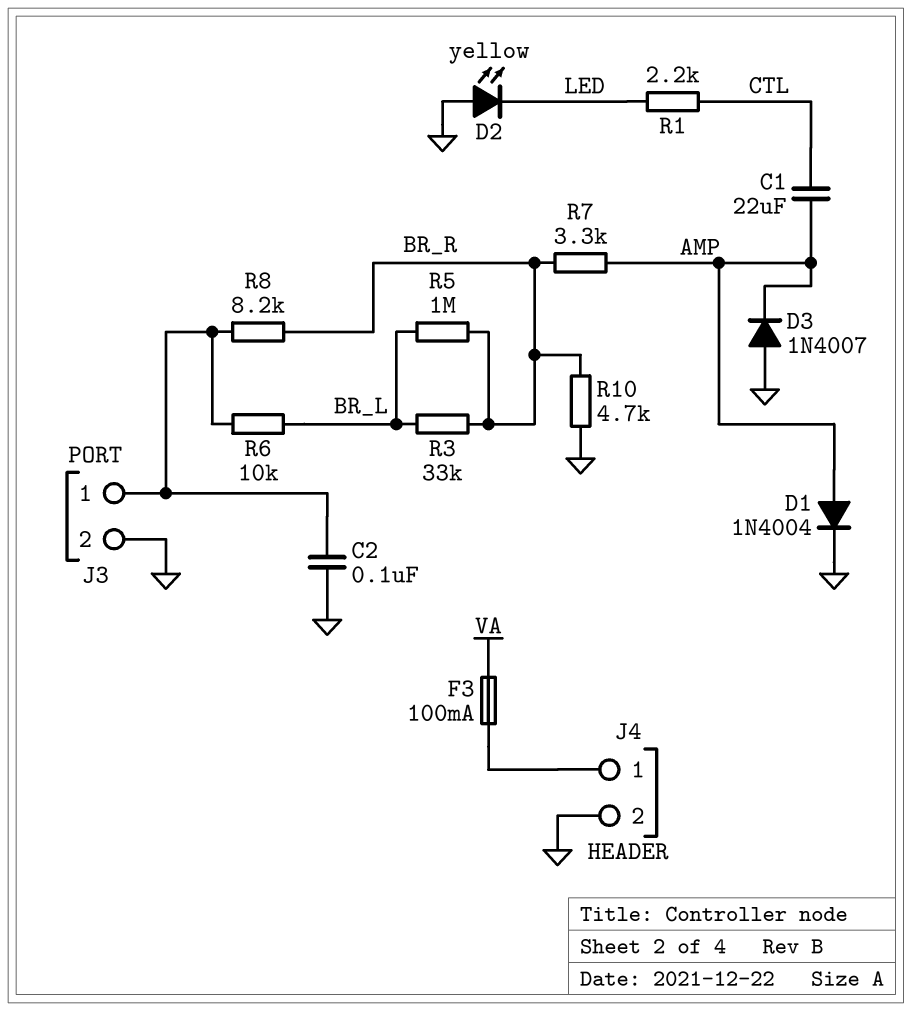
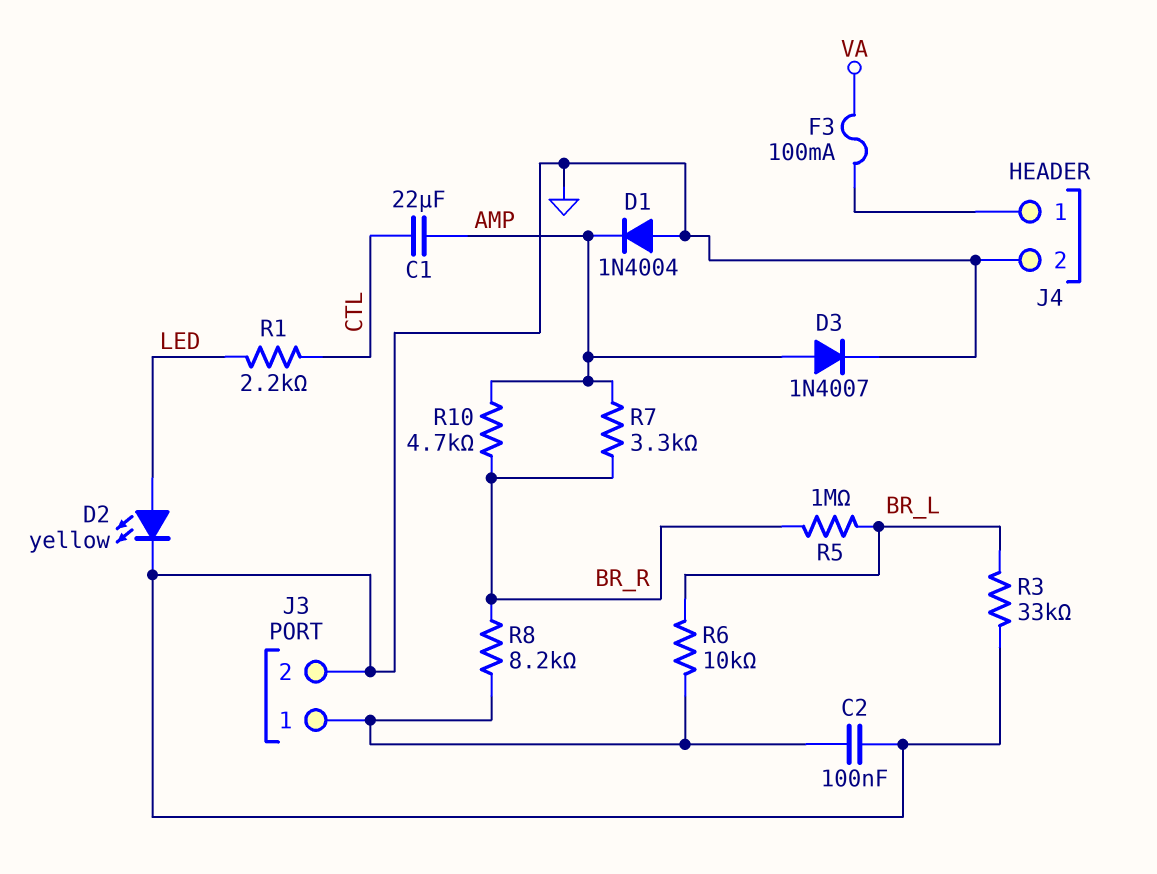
D1: diode 1N4004 (A AMP, K GND) -> diode 1N4004 (A GND, K AMP)
D2: LED yellow (A GND, K LED) -> LED yellow (A LED, K GND)
D3: diode 1N4007 (A GND, K AMP) -> diode 1N4007 (A AMP, K GND)
R3: 33k (BR_L, BR_R) -> 33k (BR_L, GND)
R10: 4.7k (BR_R, GND) -> 4.7k (AMP, BR_R)

